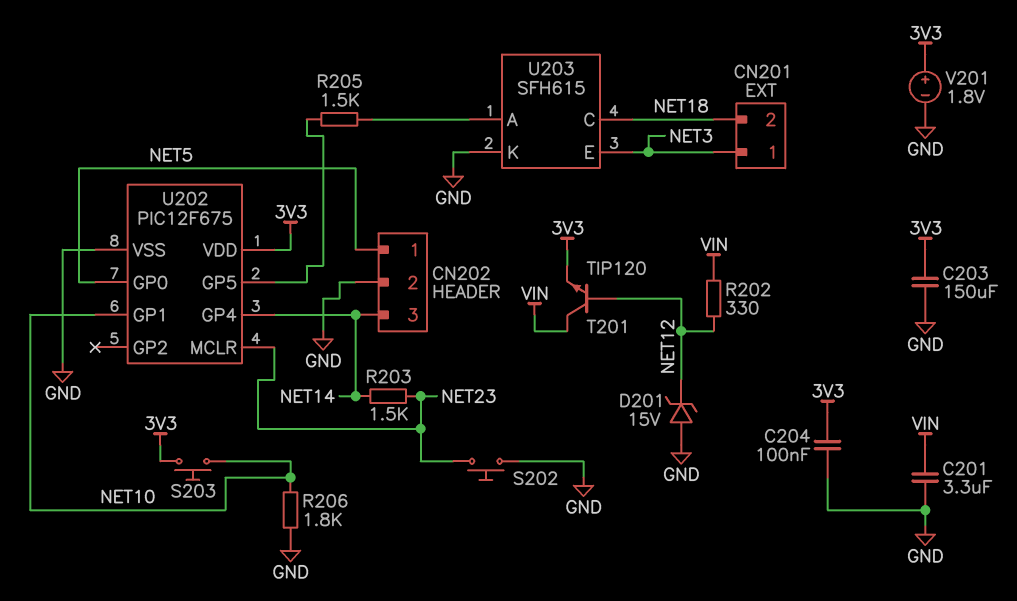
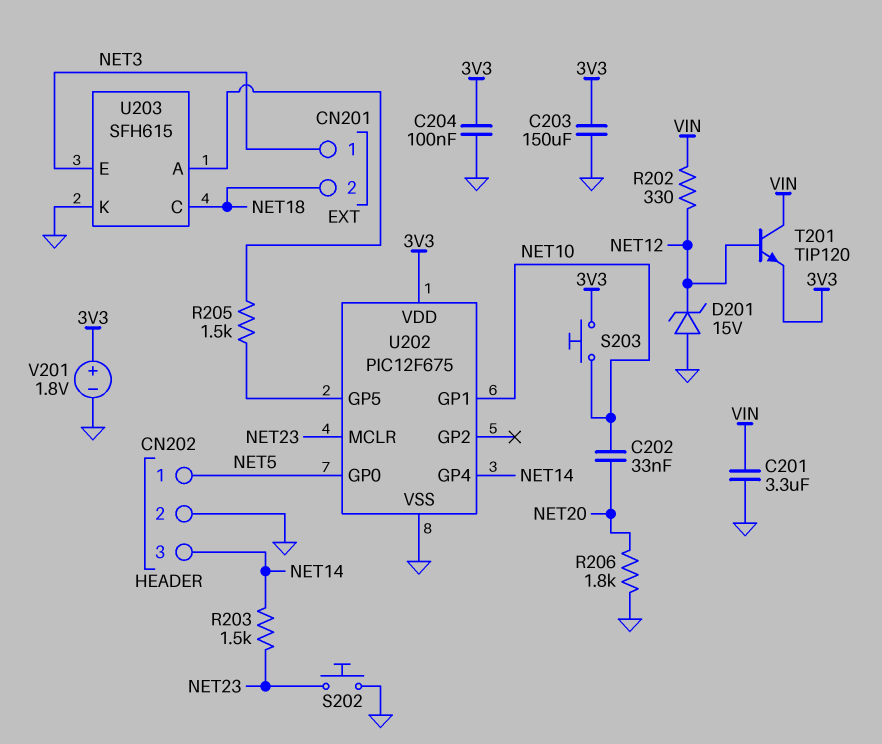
C202: none -> 33nF (NET10, NET20)
R206: 1.8k (GND, NET10) -> 1.8k (GND, NET20)

